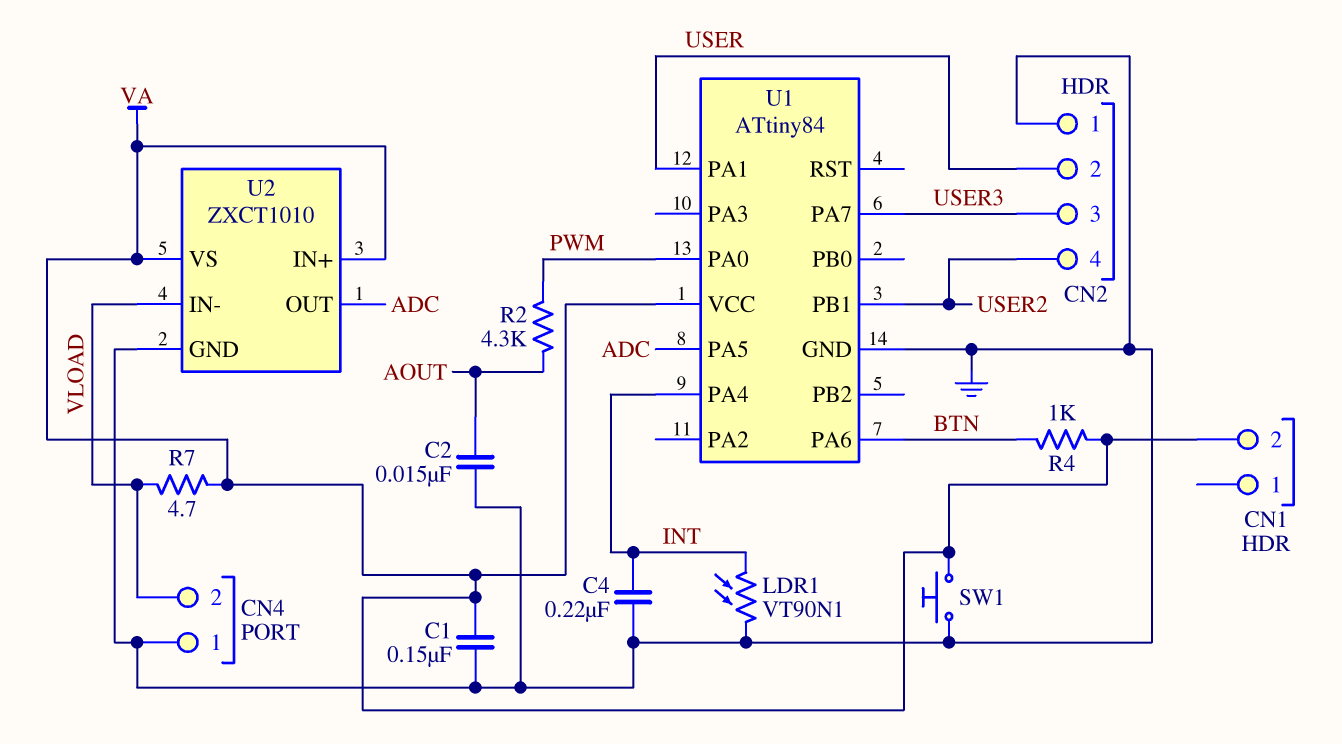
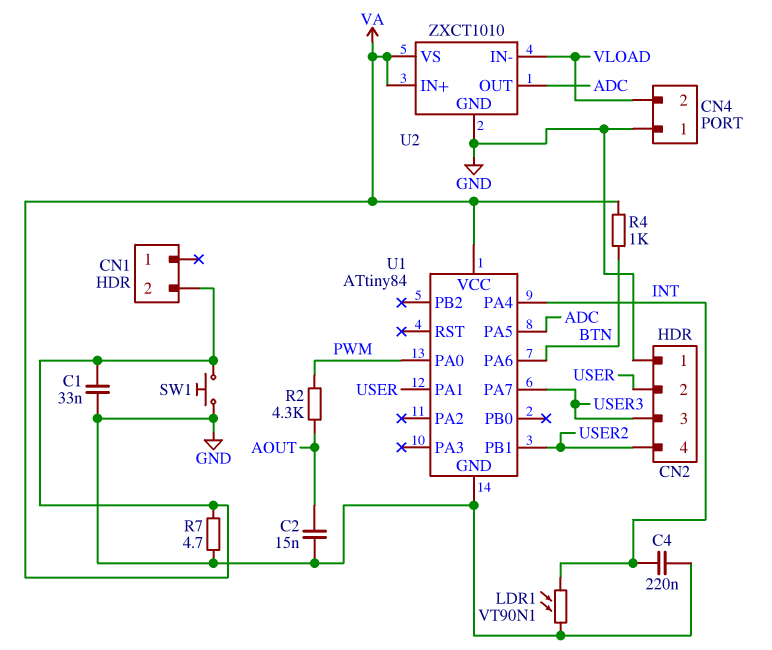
C1: 150nF (GND, VA) -> 33nF (GND, VA)
R7: 4.7 (VA, VLOAD) -> 4.7 (GND, VA)

